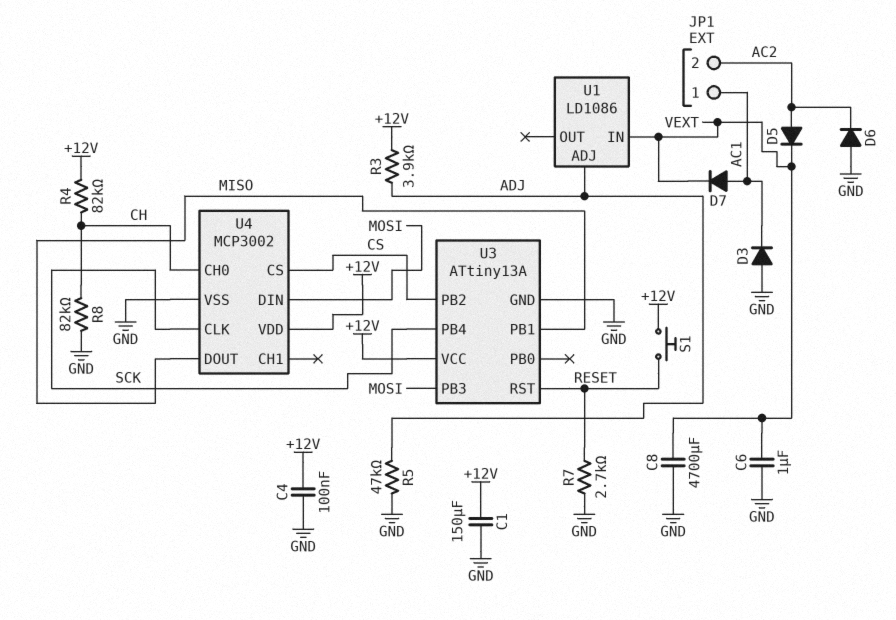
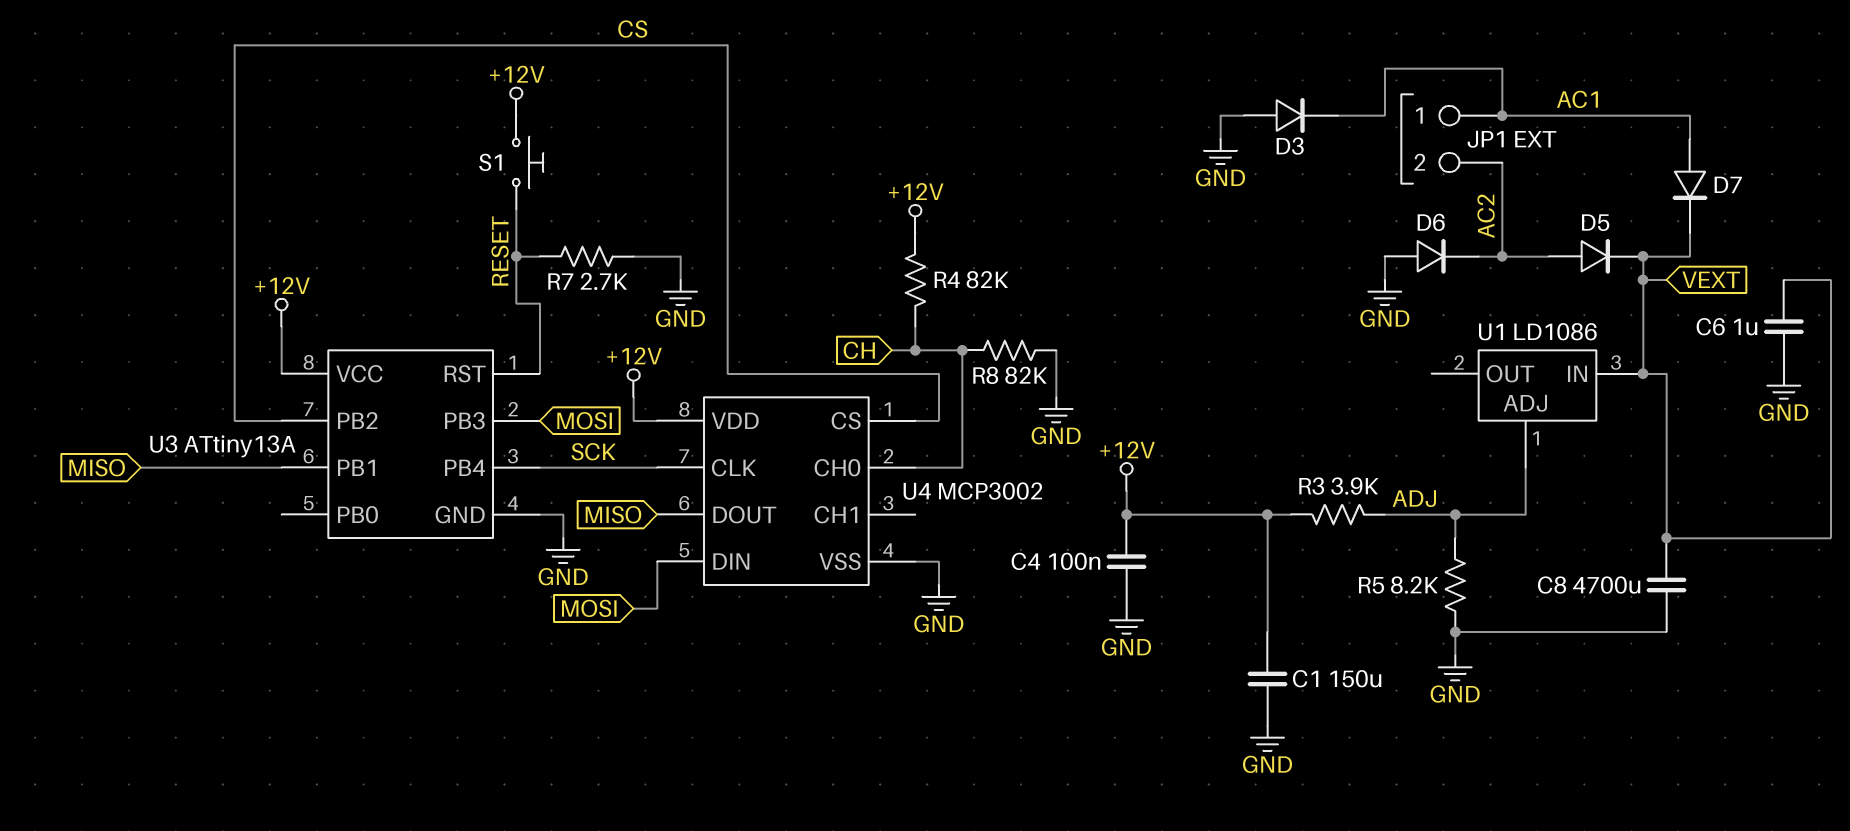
R5: 47k (ADJ, GND) -> 8.2k (ADJ, GND)

